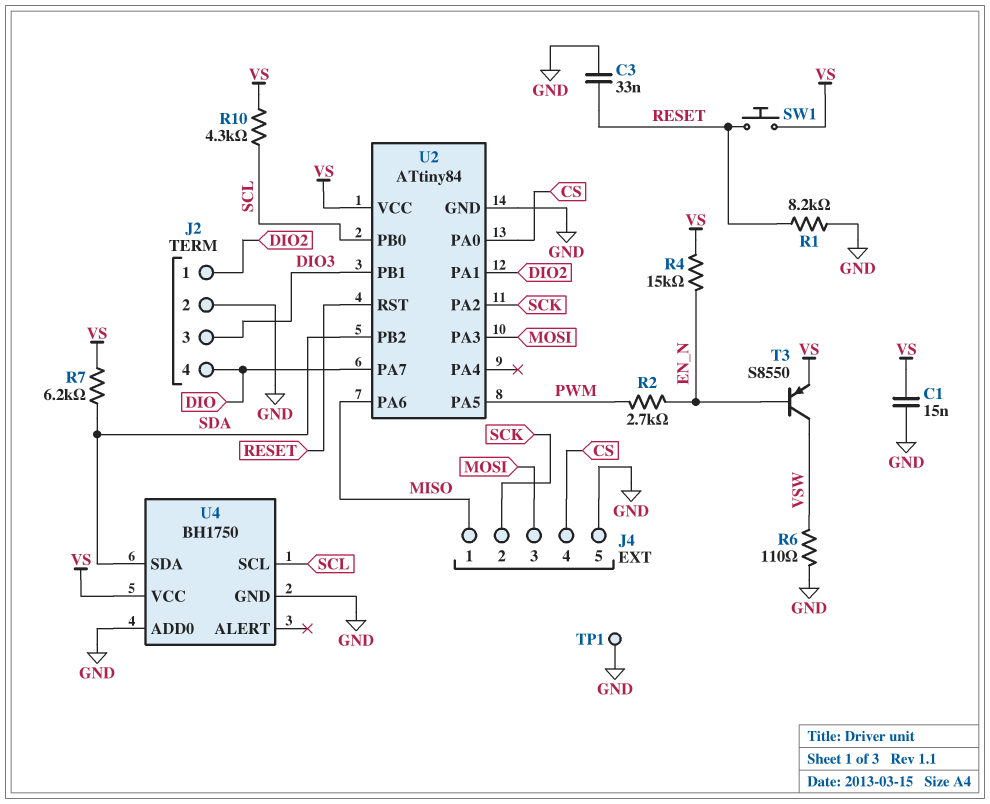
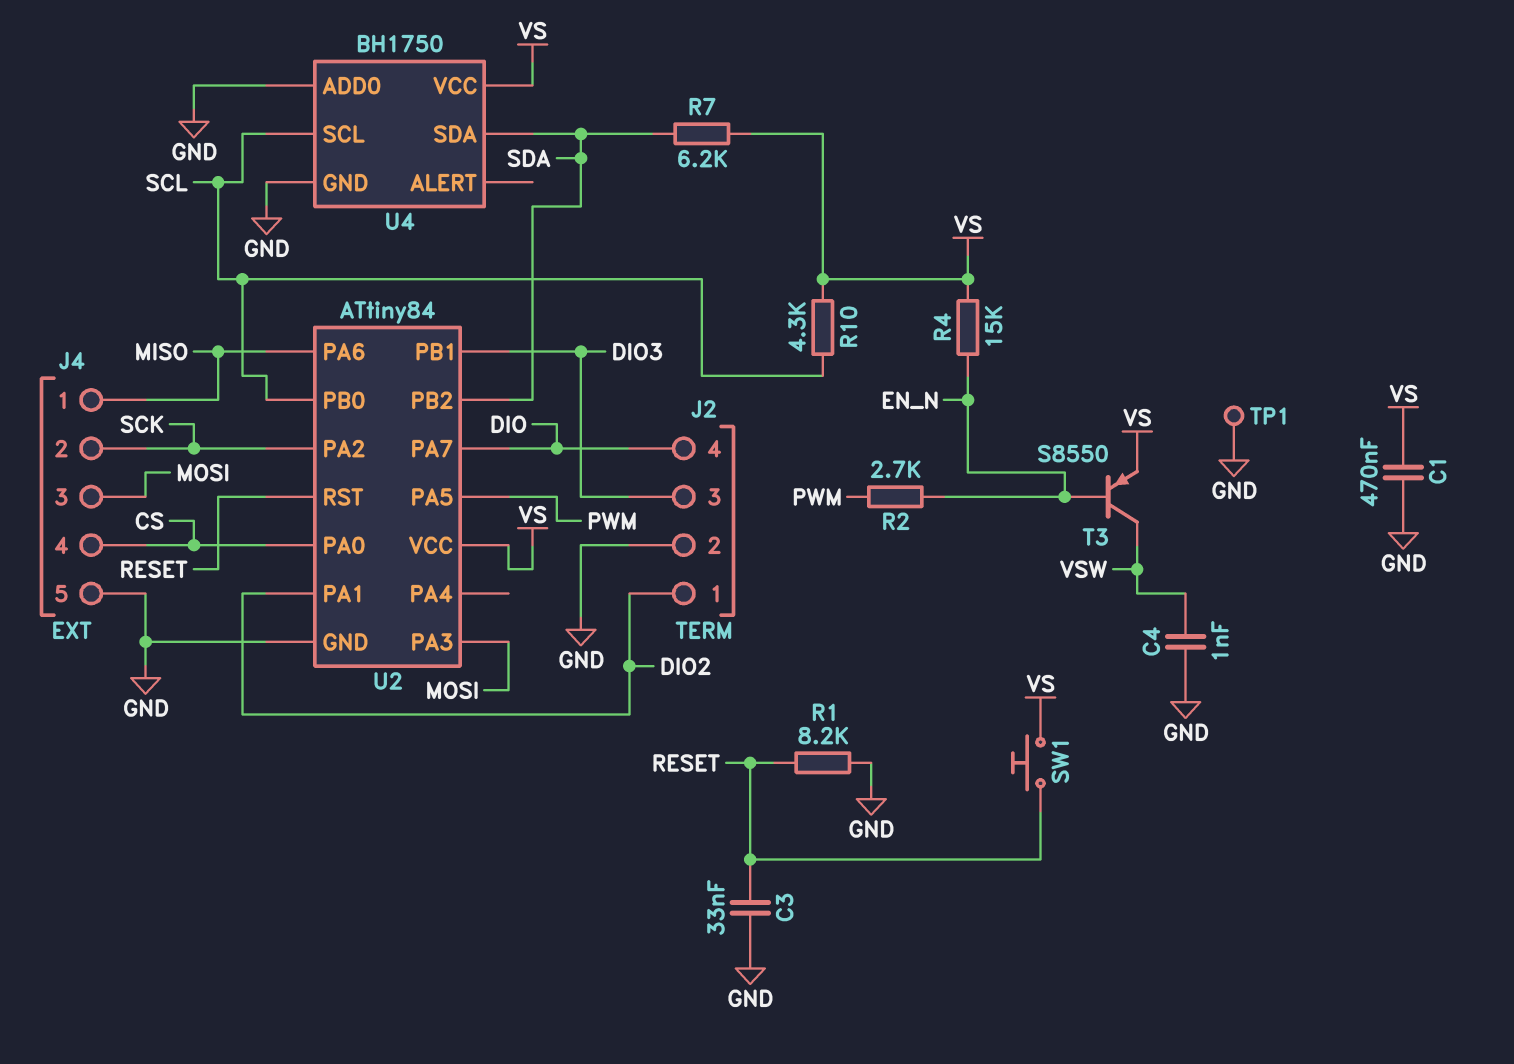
C1: 15nF (GND, VS) -> 470nF (GND, VS)
C4: none -> 1nF (GND, VSW)
R6: 110 (GND, VSW) -> none

